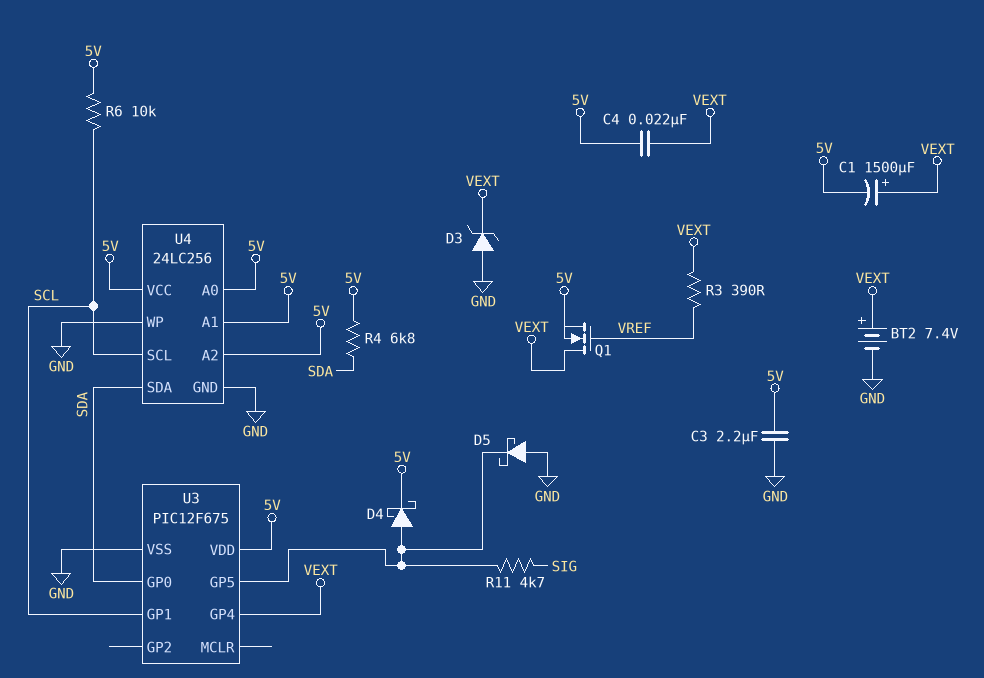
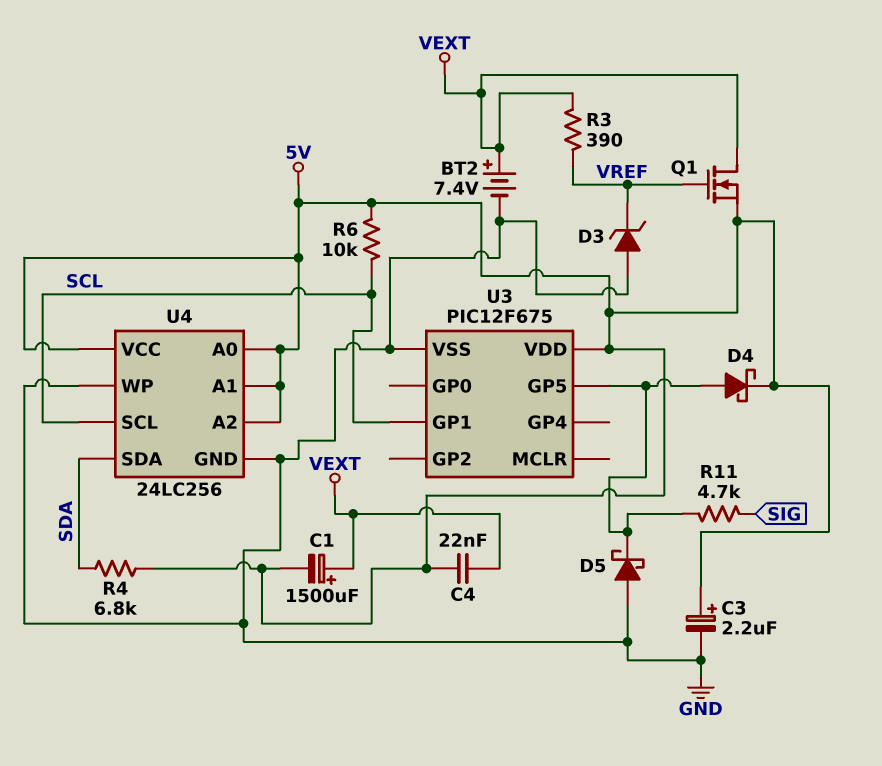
C3: 2.2uF (5V, GND) -> 2.2uF (plus 5V, minus GND)
D3: zener (A GND, K VEXT) -> zener (A GND, K VREF)
U3 pin GP0: SDA -> none
U3 pin GP4: VEXT -> none

